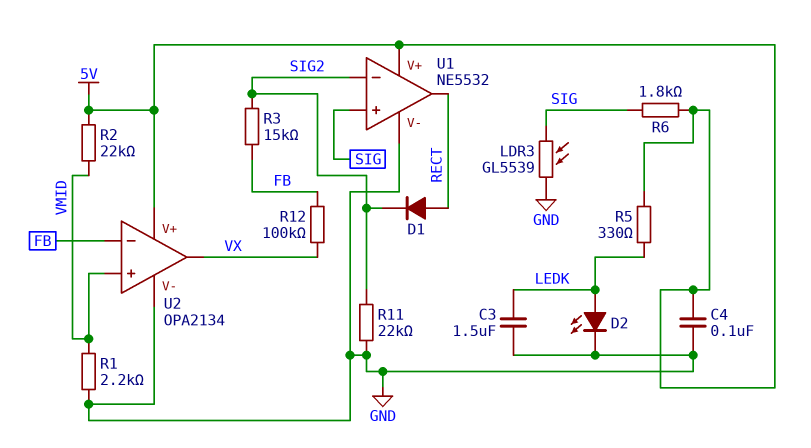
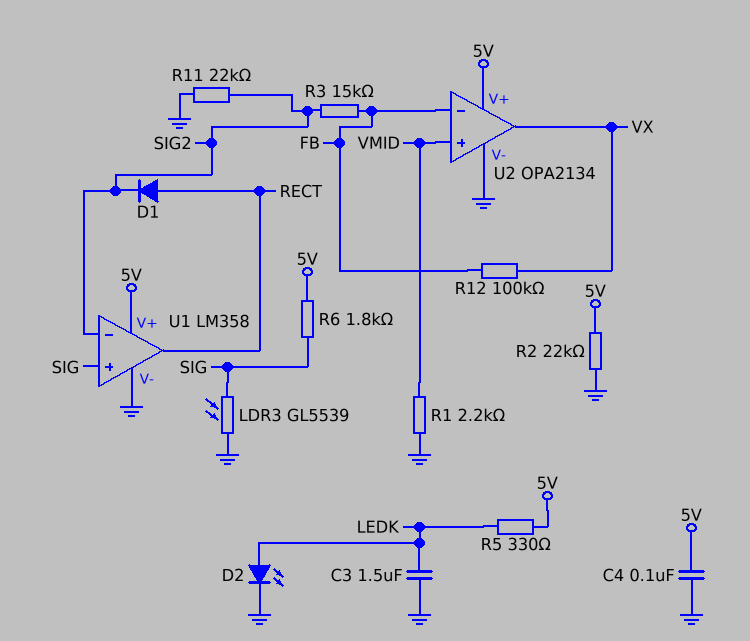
R2: 22k (5V, VMID) -> 22k (5V, GND)
U1: NE5532 -> LM358

